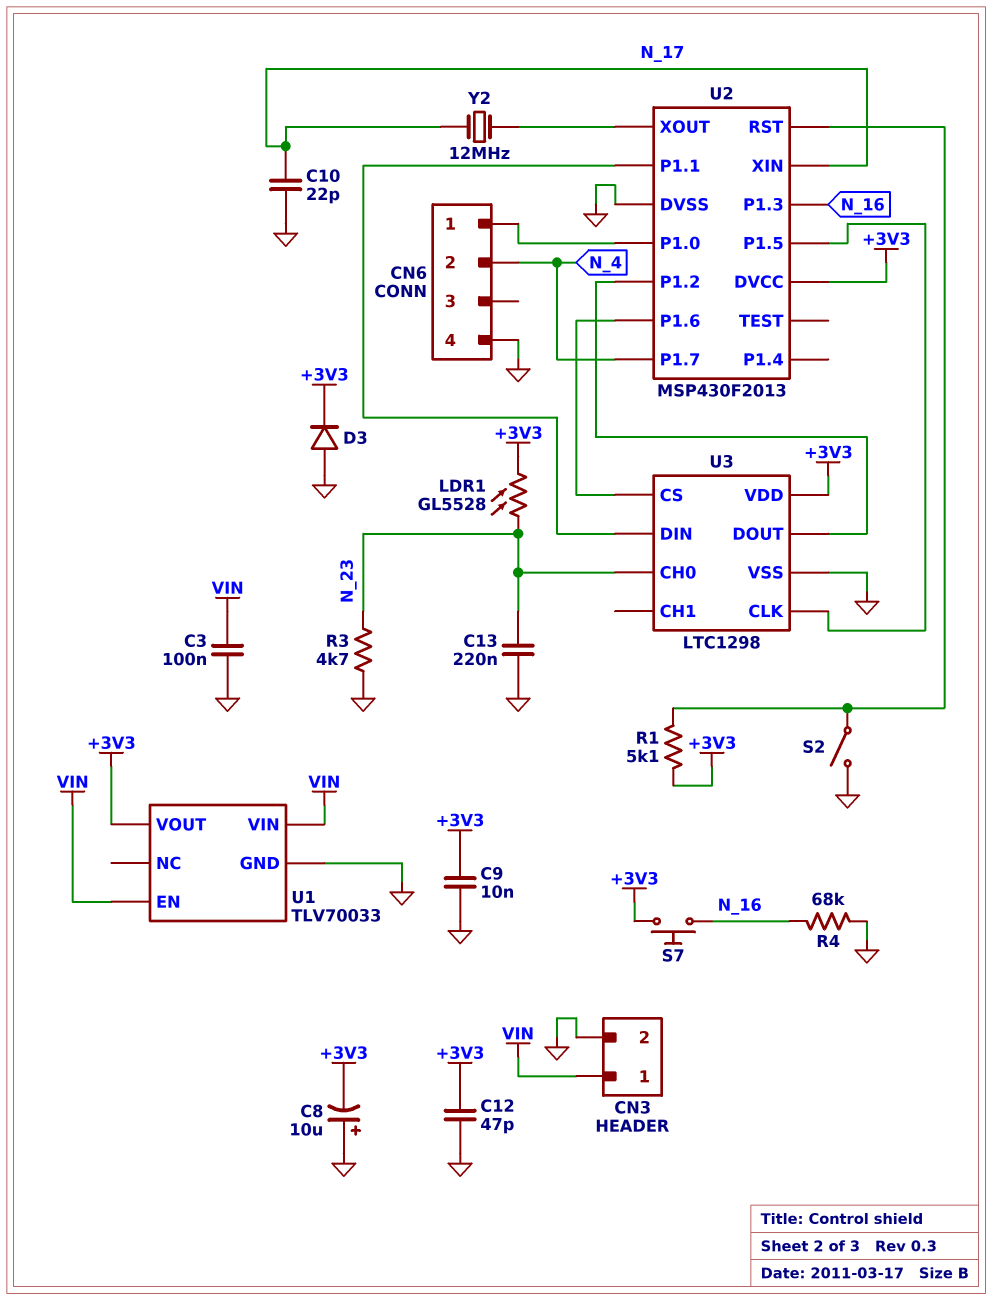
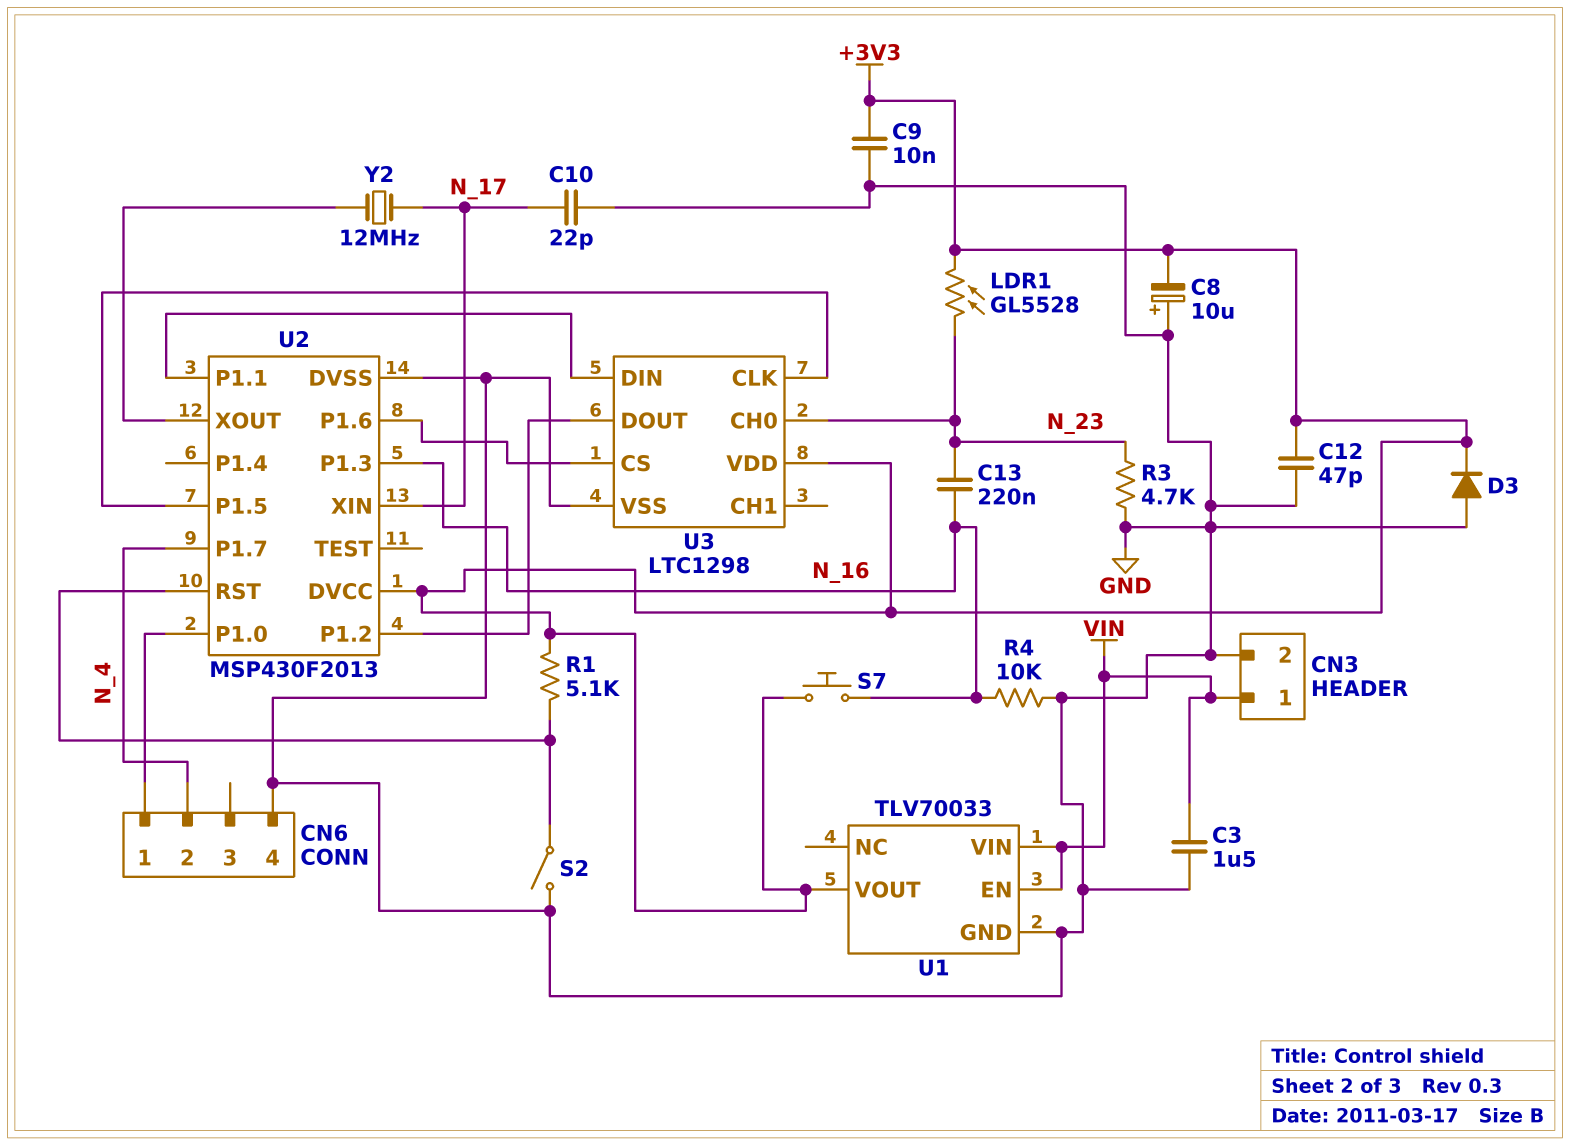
C3: 100nF (GND, VIN) -> 1.5uF (GND, VIN)
C13: 220nF (GND, N_23) -> 220nF (N_16, N_23)
R4: 68k (GND, N_16) -> 10k (GND, N_16)

